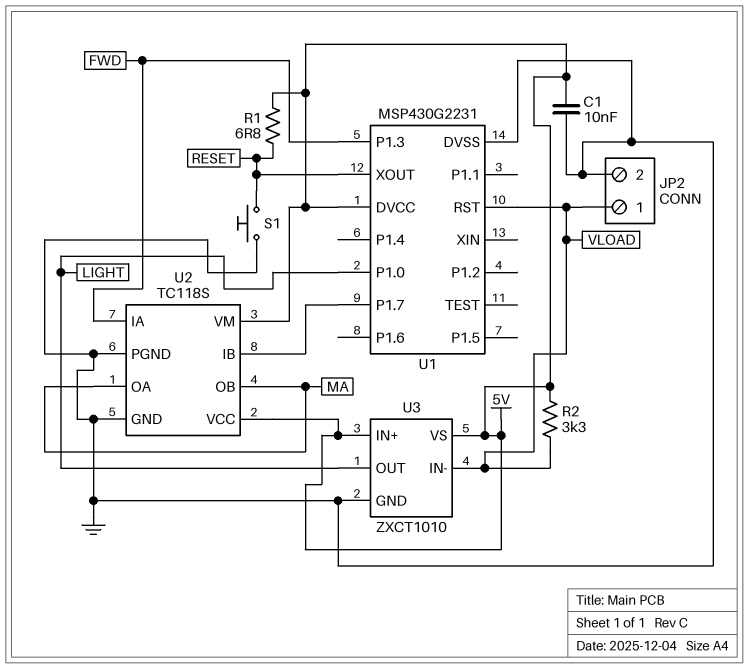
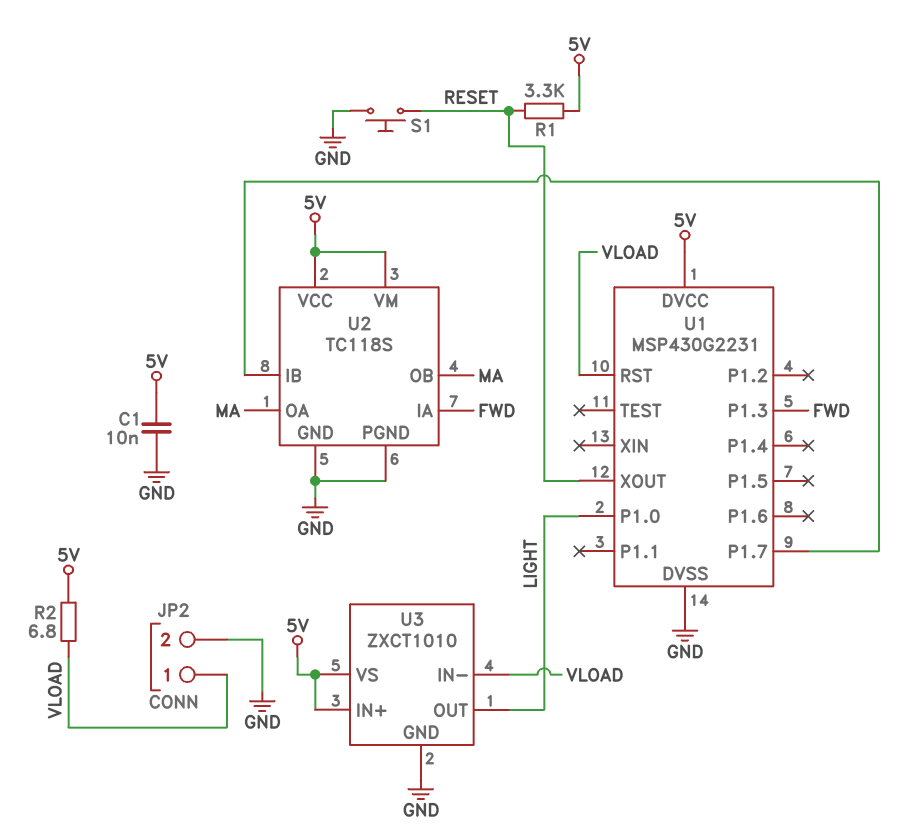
R1: 6.8 (5V, RESET) -> 3.3k (5V, RESET)
R2: 3.3k (5V, VLOAD) -> 6.8 (5V, VLOAD)

